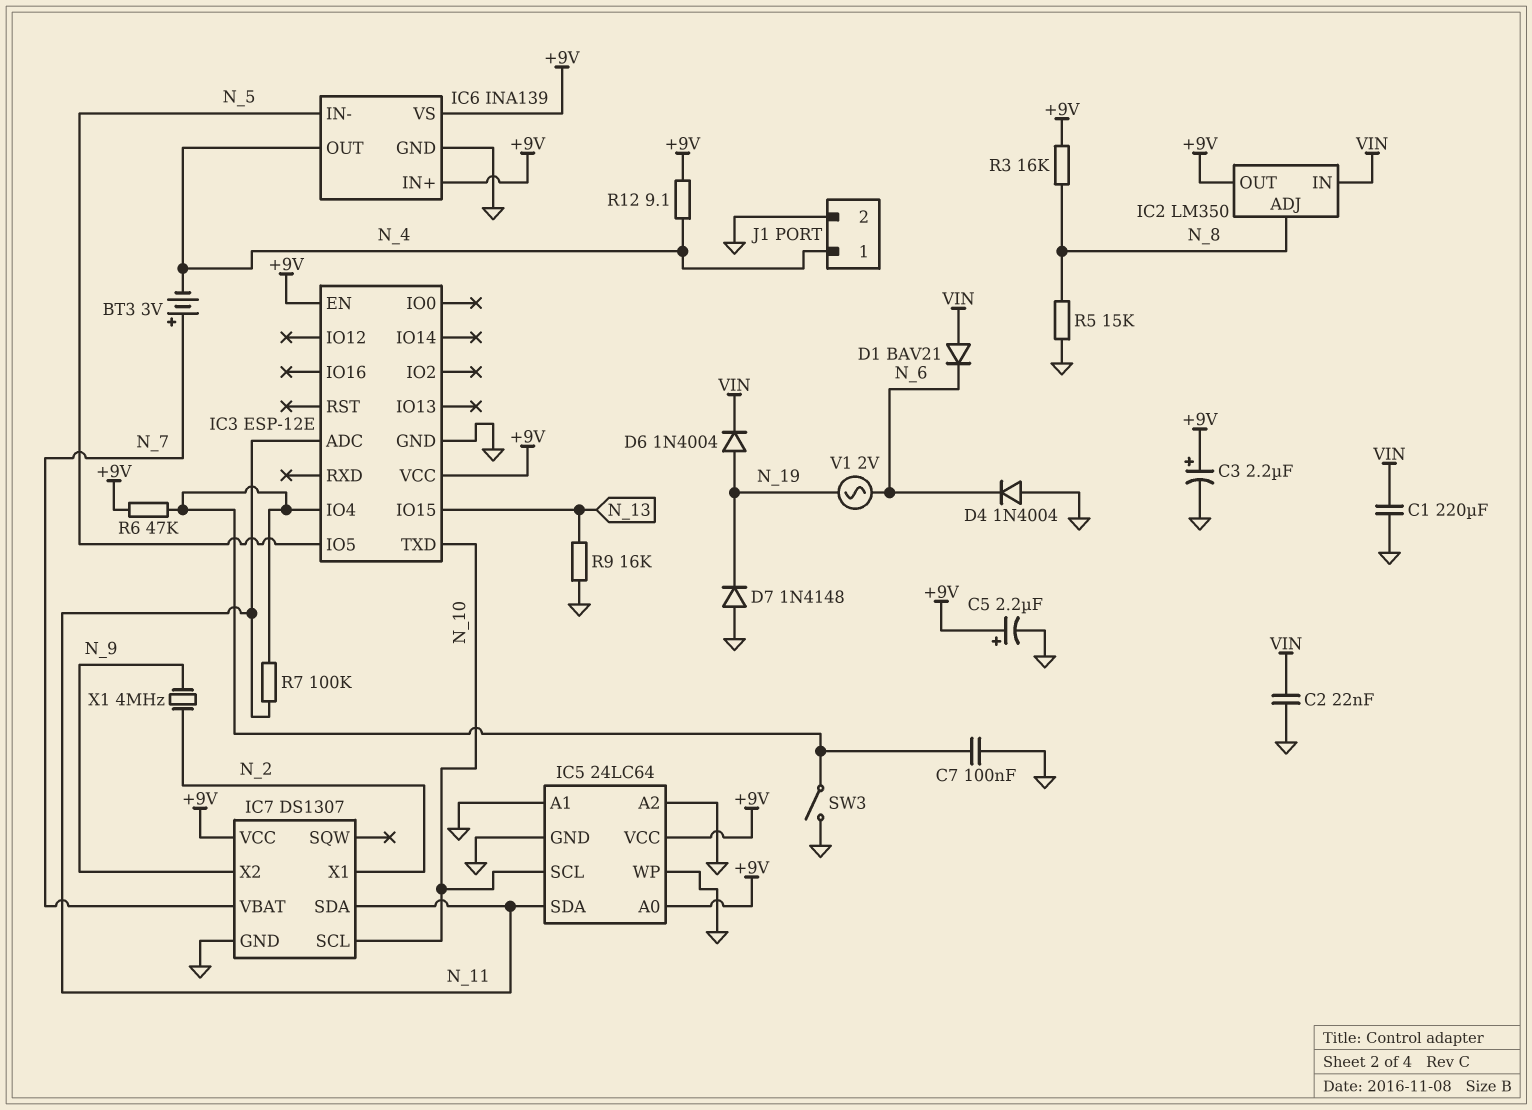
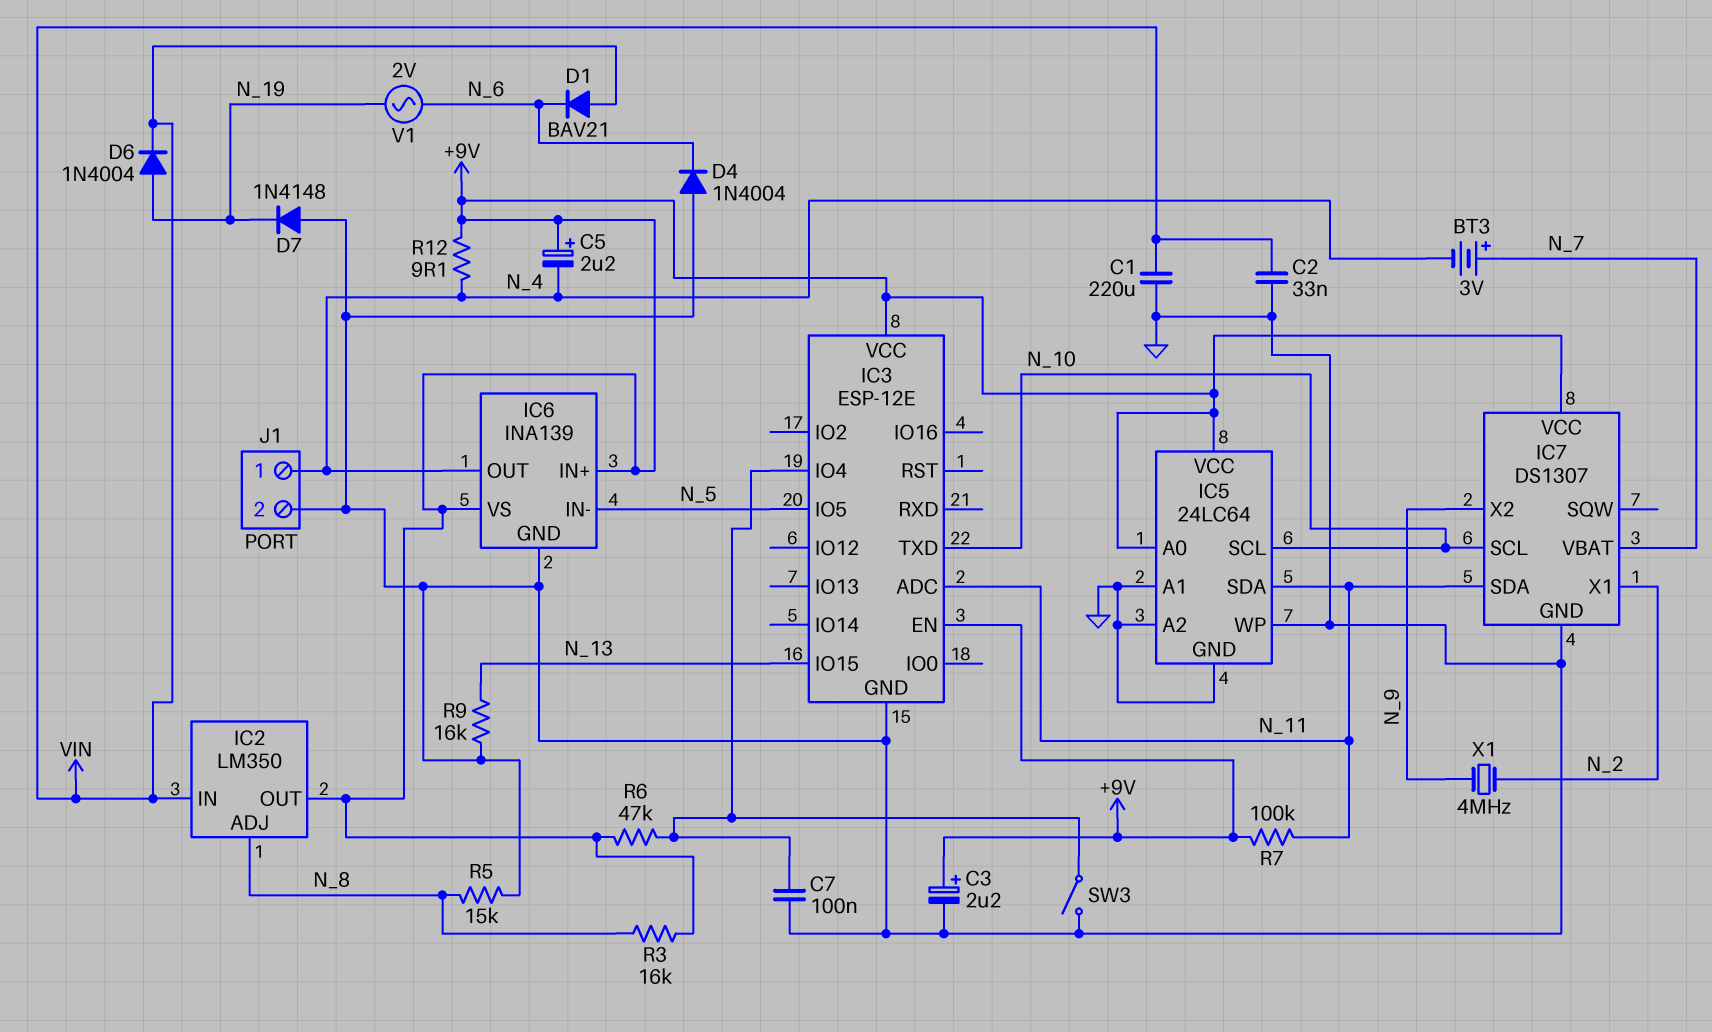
C2: 22nF (GND, VIN) -> 33nF (GND, VIN)
C5: 2.2uF (plus +9V, minus GND) -> 2.2uF (plus +9V, minus N_4)
R7: 100k (IC3/IO4, N_11) -> 100k (+9V, N_11)

